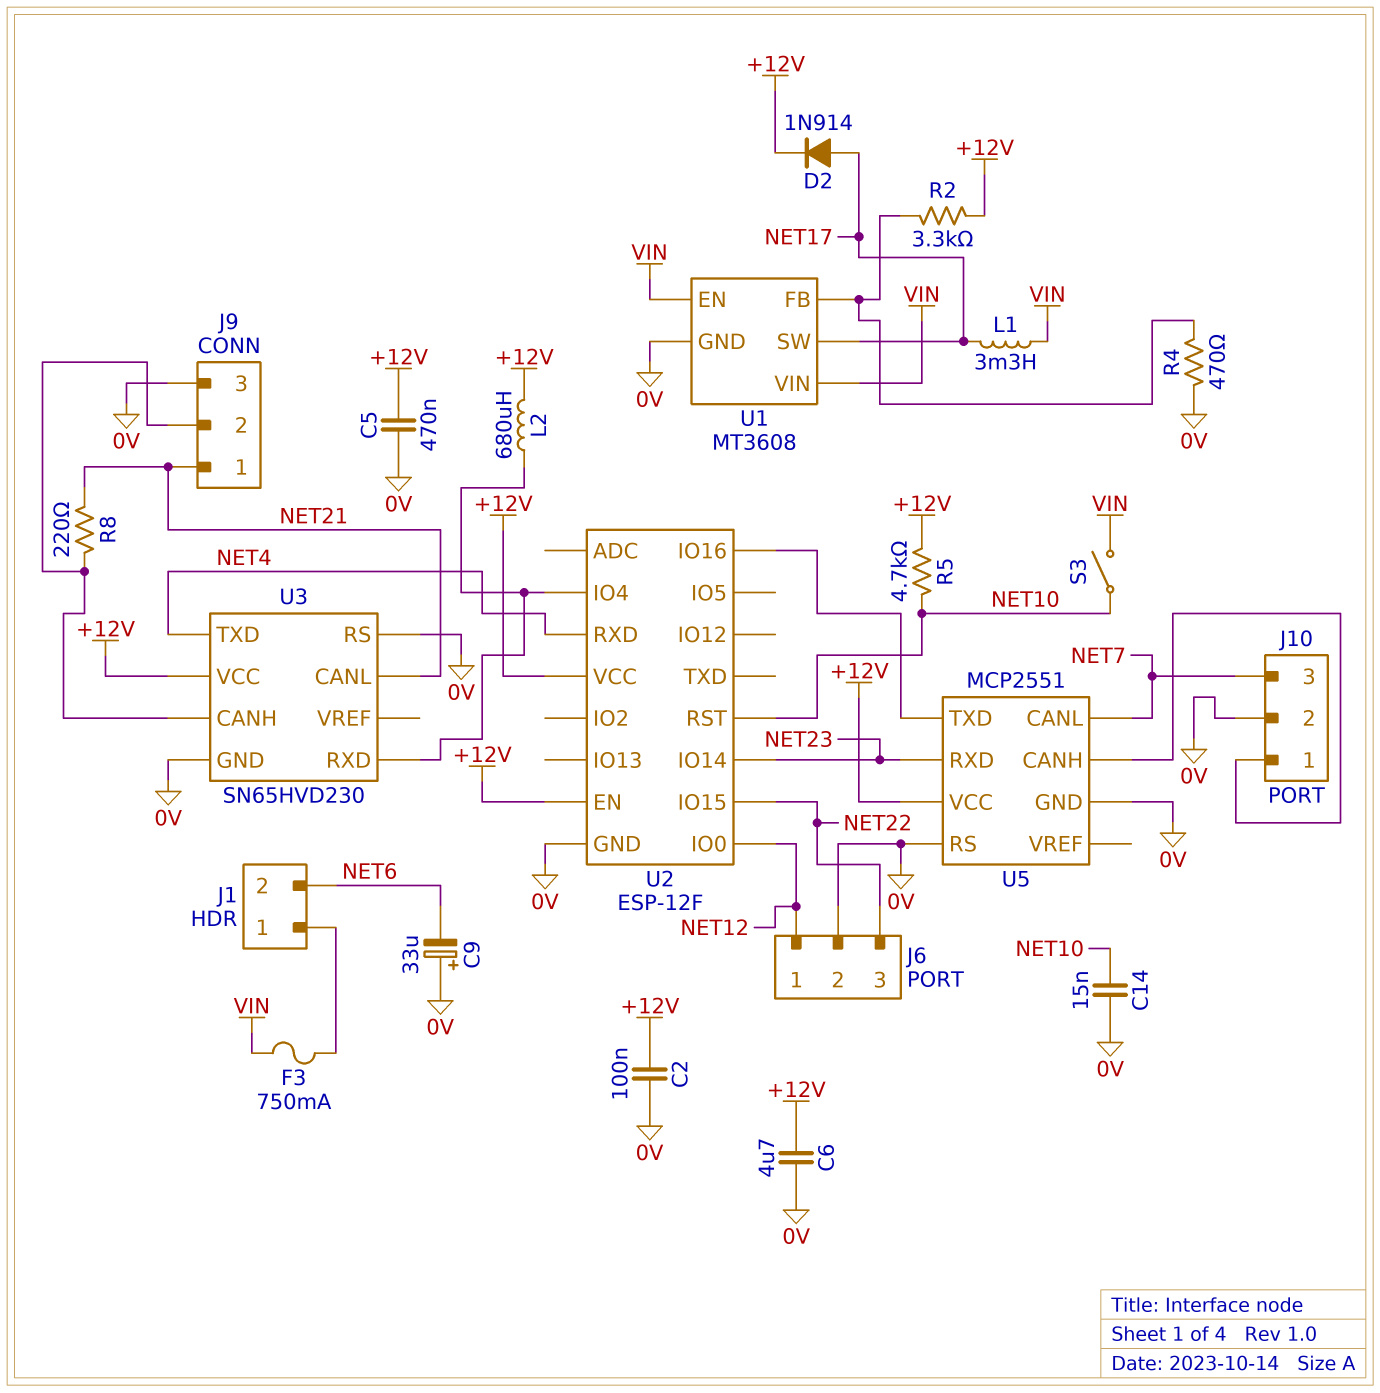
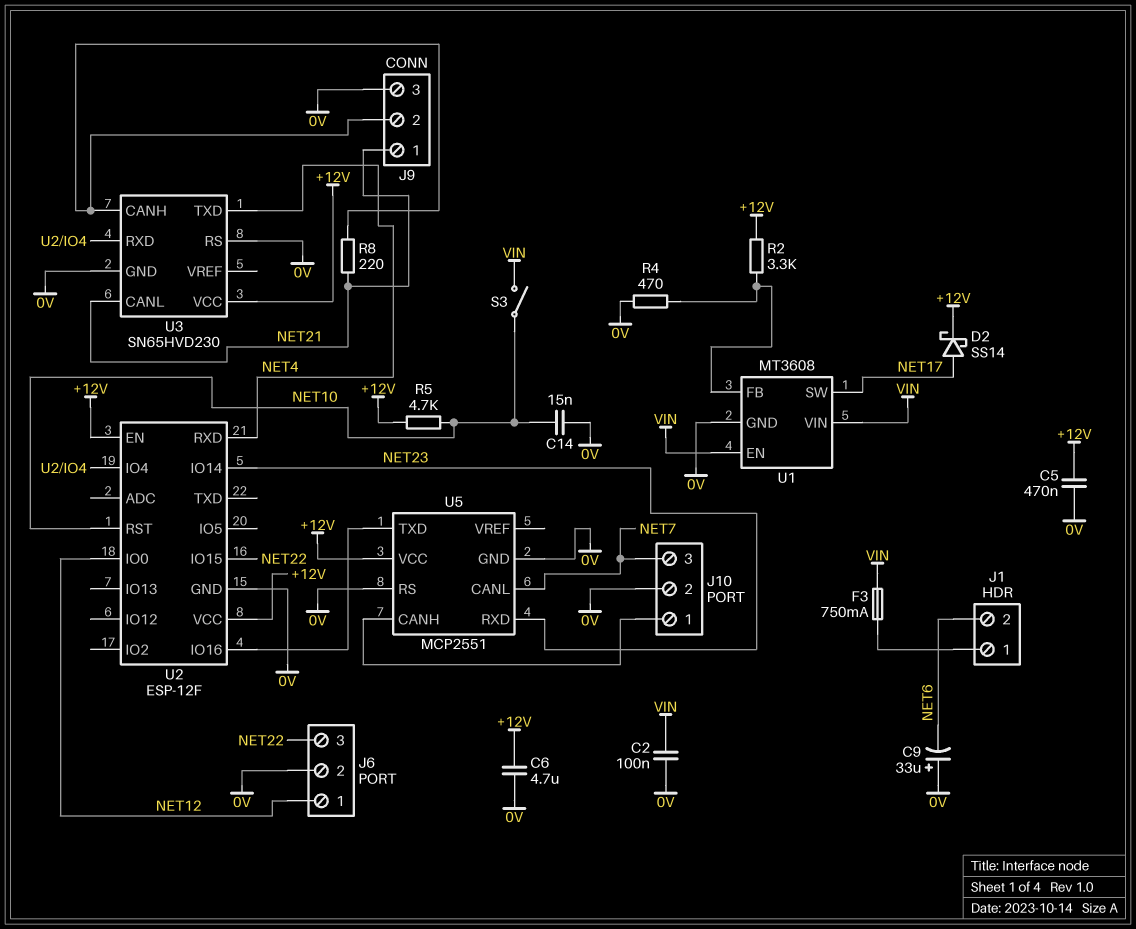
C2: 100nF (+12V, 0V) -> 100nF (0V, VIN)
D2: diode 1N914 (A NET17, K +12V) -> schottky SS14 (A NET17, K +12V)
L1: 3.3mH (NET17, VIN) -> none
L2: 680uH (+12V, U2/IO4) -> none

